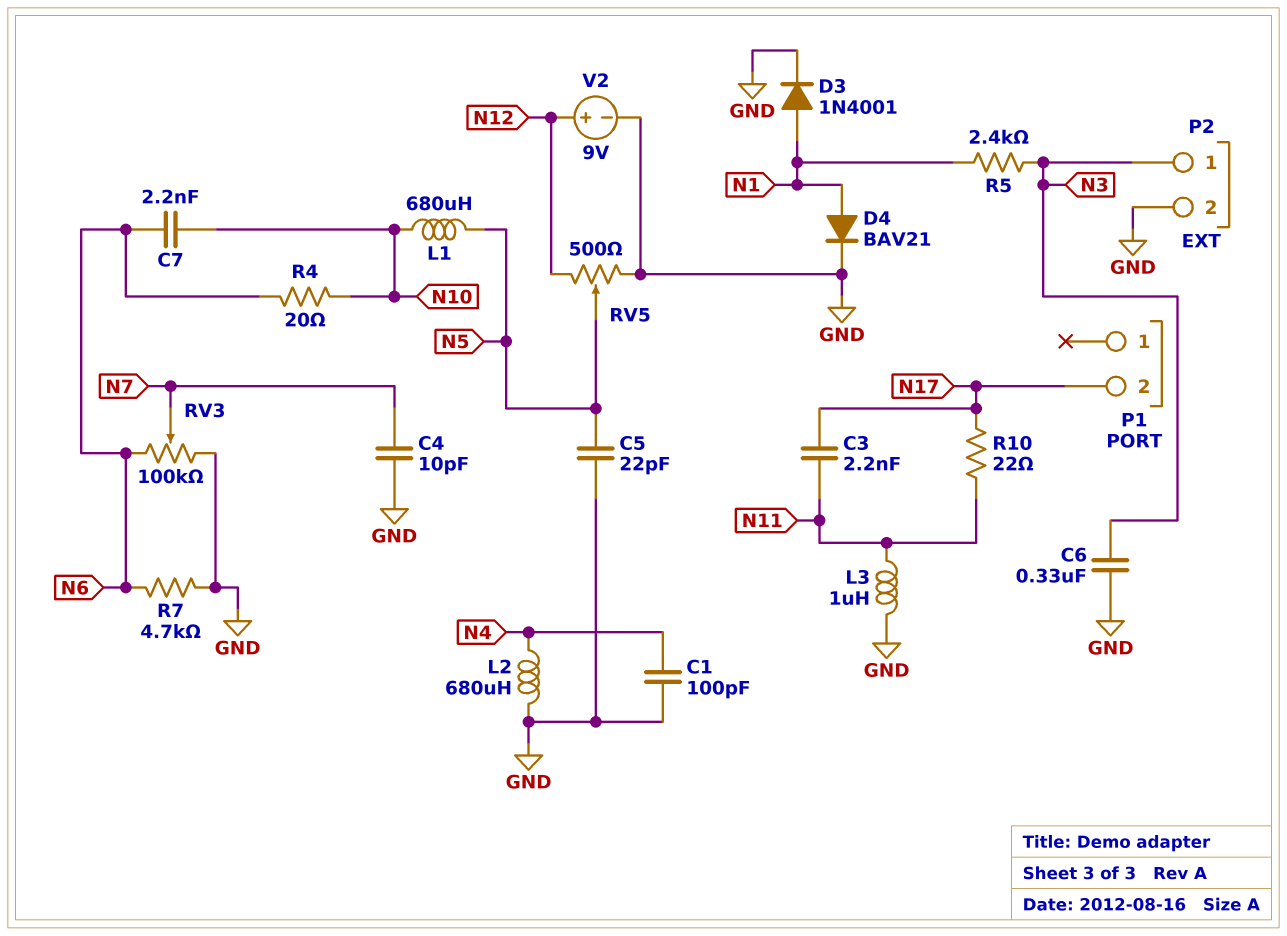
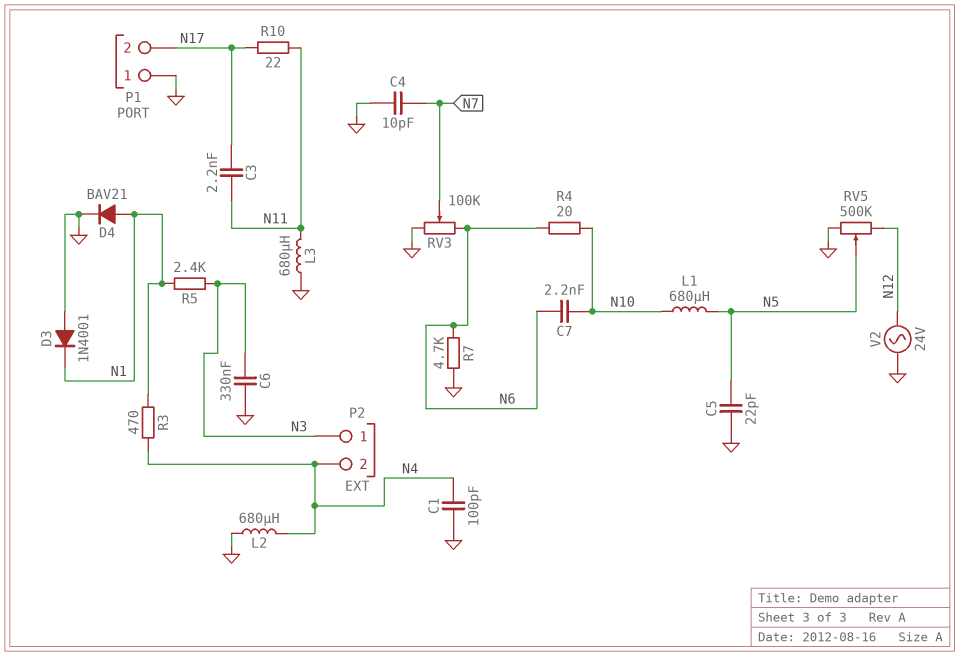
D3: diode 1N4001 (A N1, K GND) -> diode 1N4001 (A GND, K N1)
L3: 1uH (GND, N11) -> 680uH (GND, N11)
P1 pin 1: none -> GND
P2 pin 2: GND -> N4
R3: none -> 470 (N1, N4)
RV5: 500 (GND, N12, wiper N5) -> 500k (GND, N12, wiper N5)
V2: 9V (plus N12, minus GND) -> AC 24V (GND, N12)

